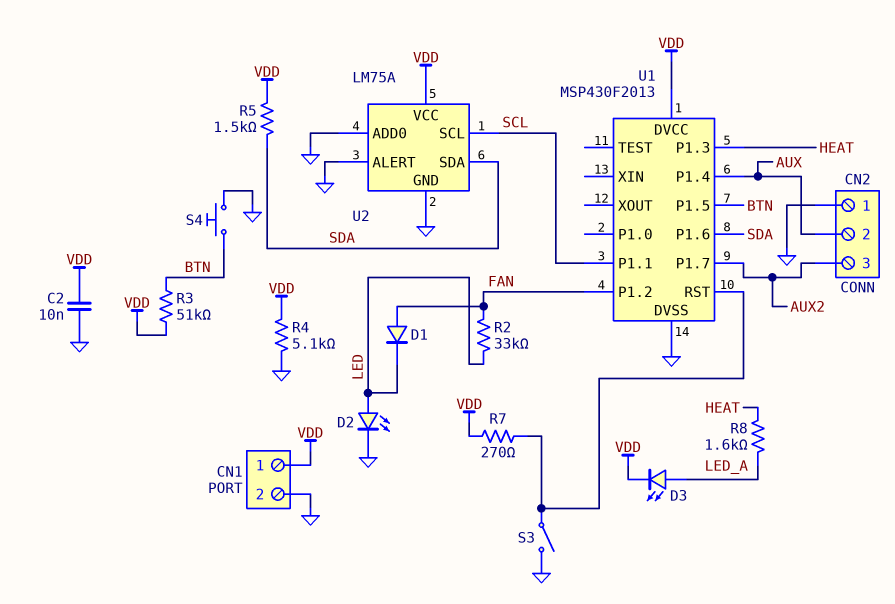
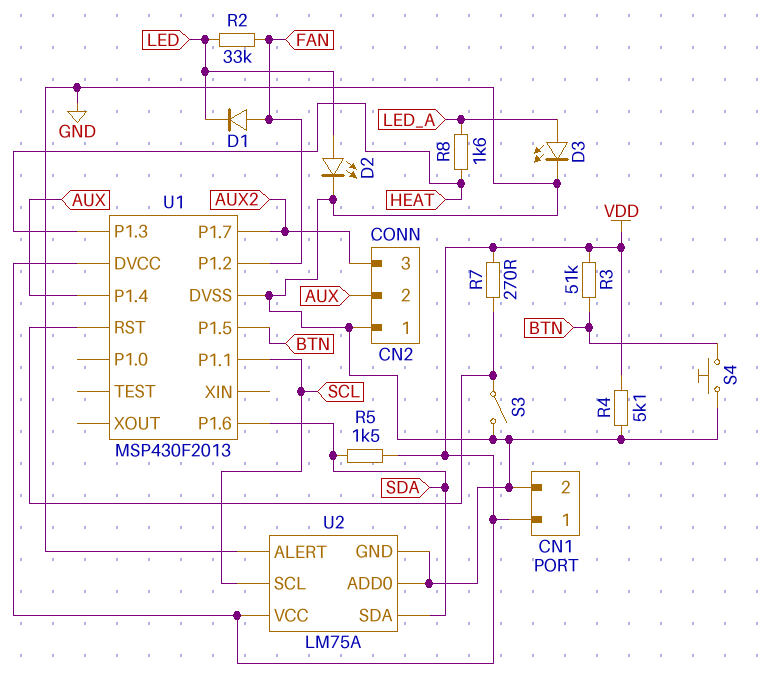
C2: 10nF (GND, VDD) -> none
D3: LED (A LED_A, K VDD) -> LED (A LED_A, K GND)

